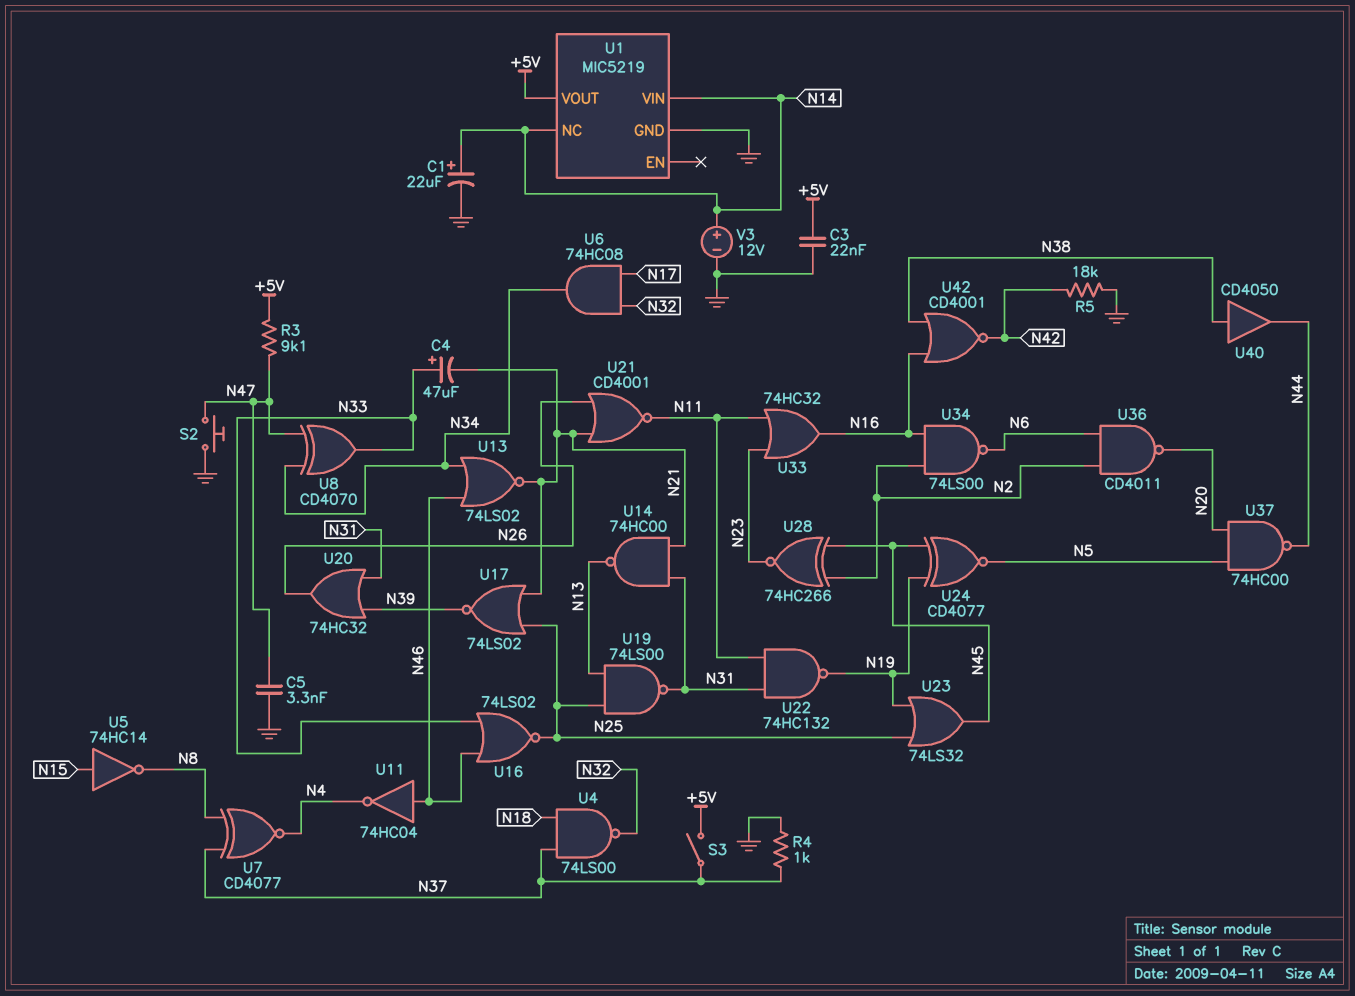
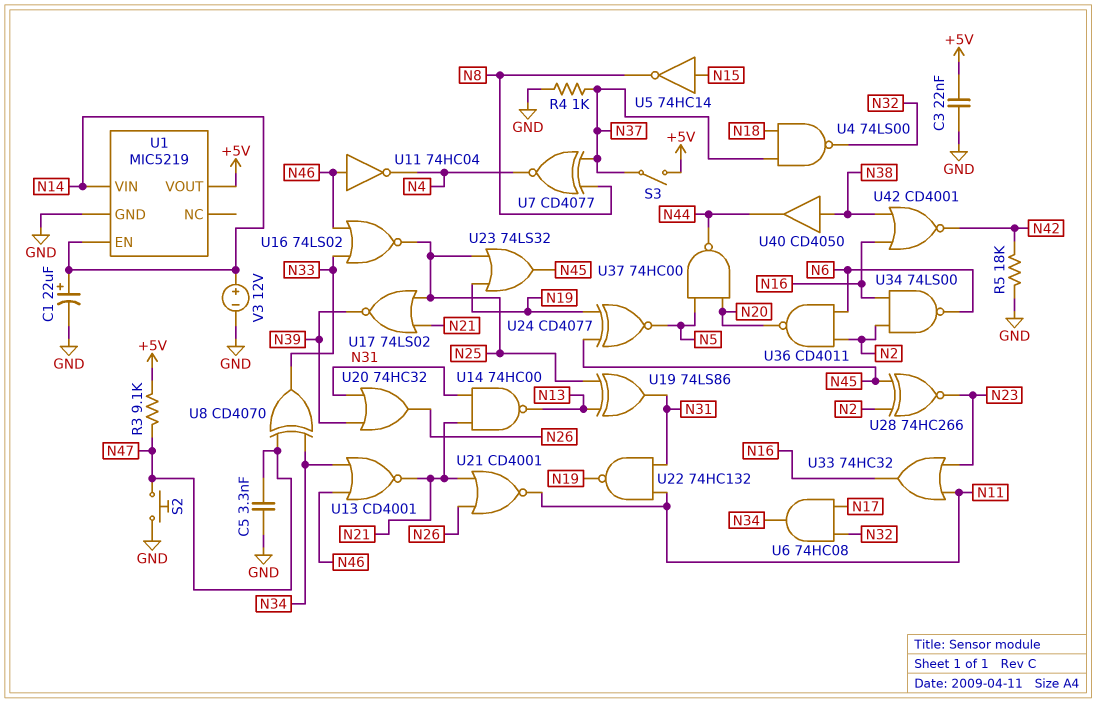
C4: 47uF (plus N33, minus N21) -> none
U1 pin EN: none -> N14
U1 pin NC: N14 -> none
U13: NOR 74LS02 (in N34, in N46, out N21) -> NOR CD4001 (in N34, in N46, out N21)
U19: NAND 74LS00 (in N13, in N25, out N31) -> XOR 74LS86 (in N13, in N25, out N31)

